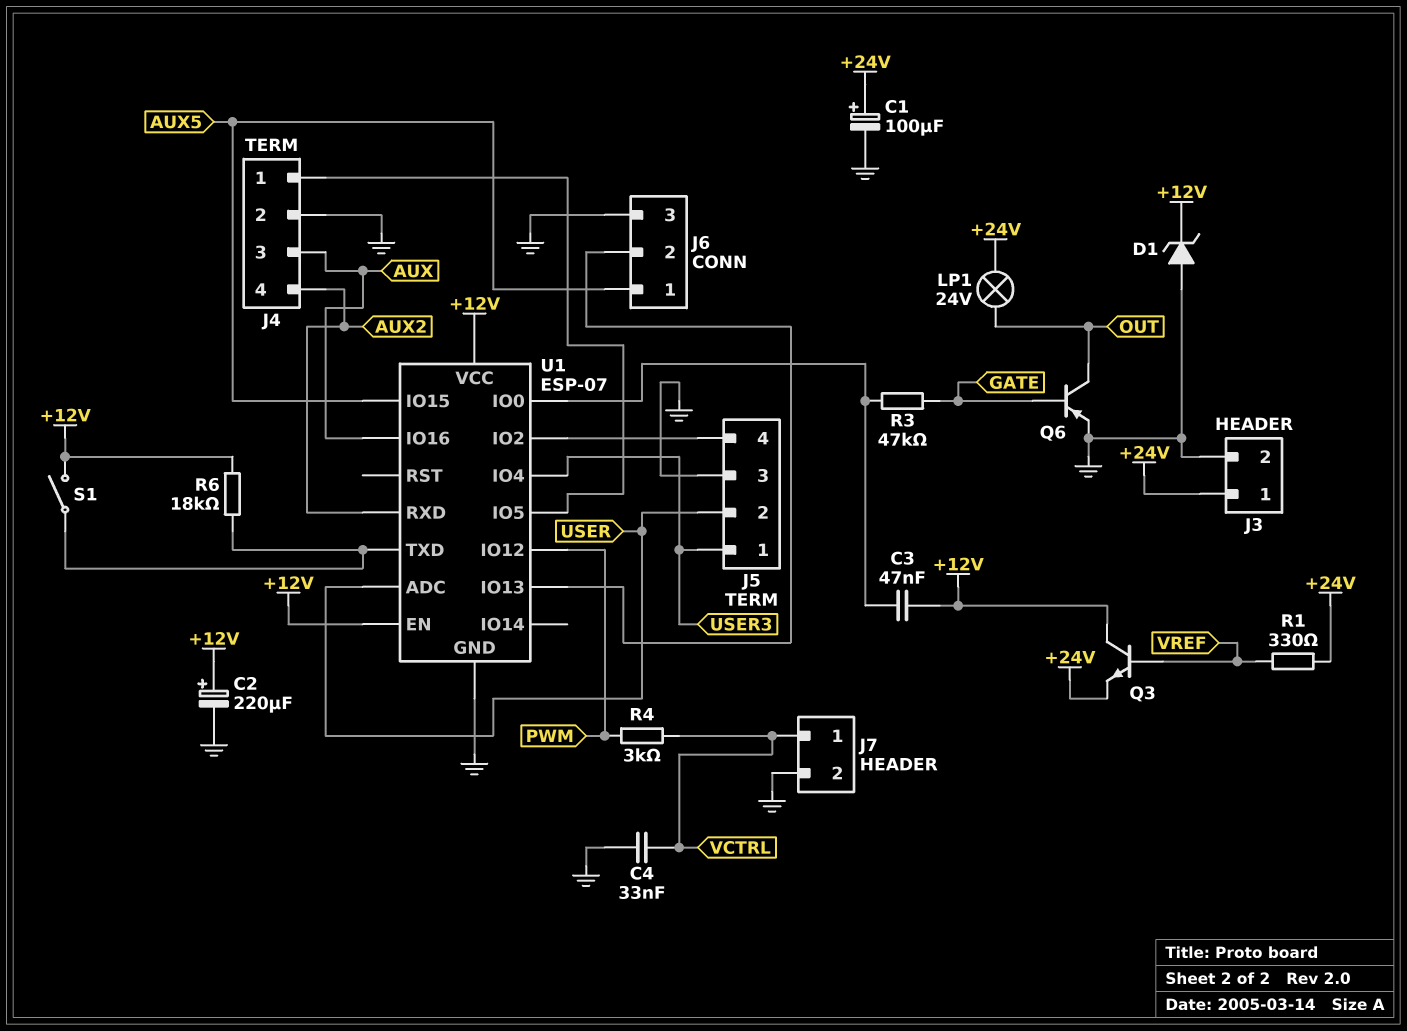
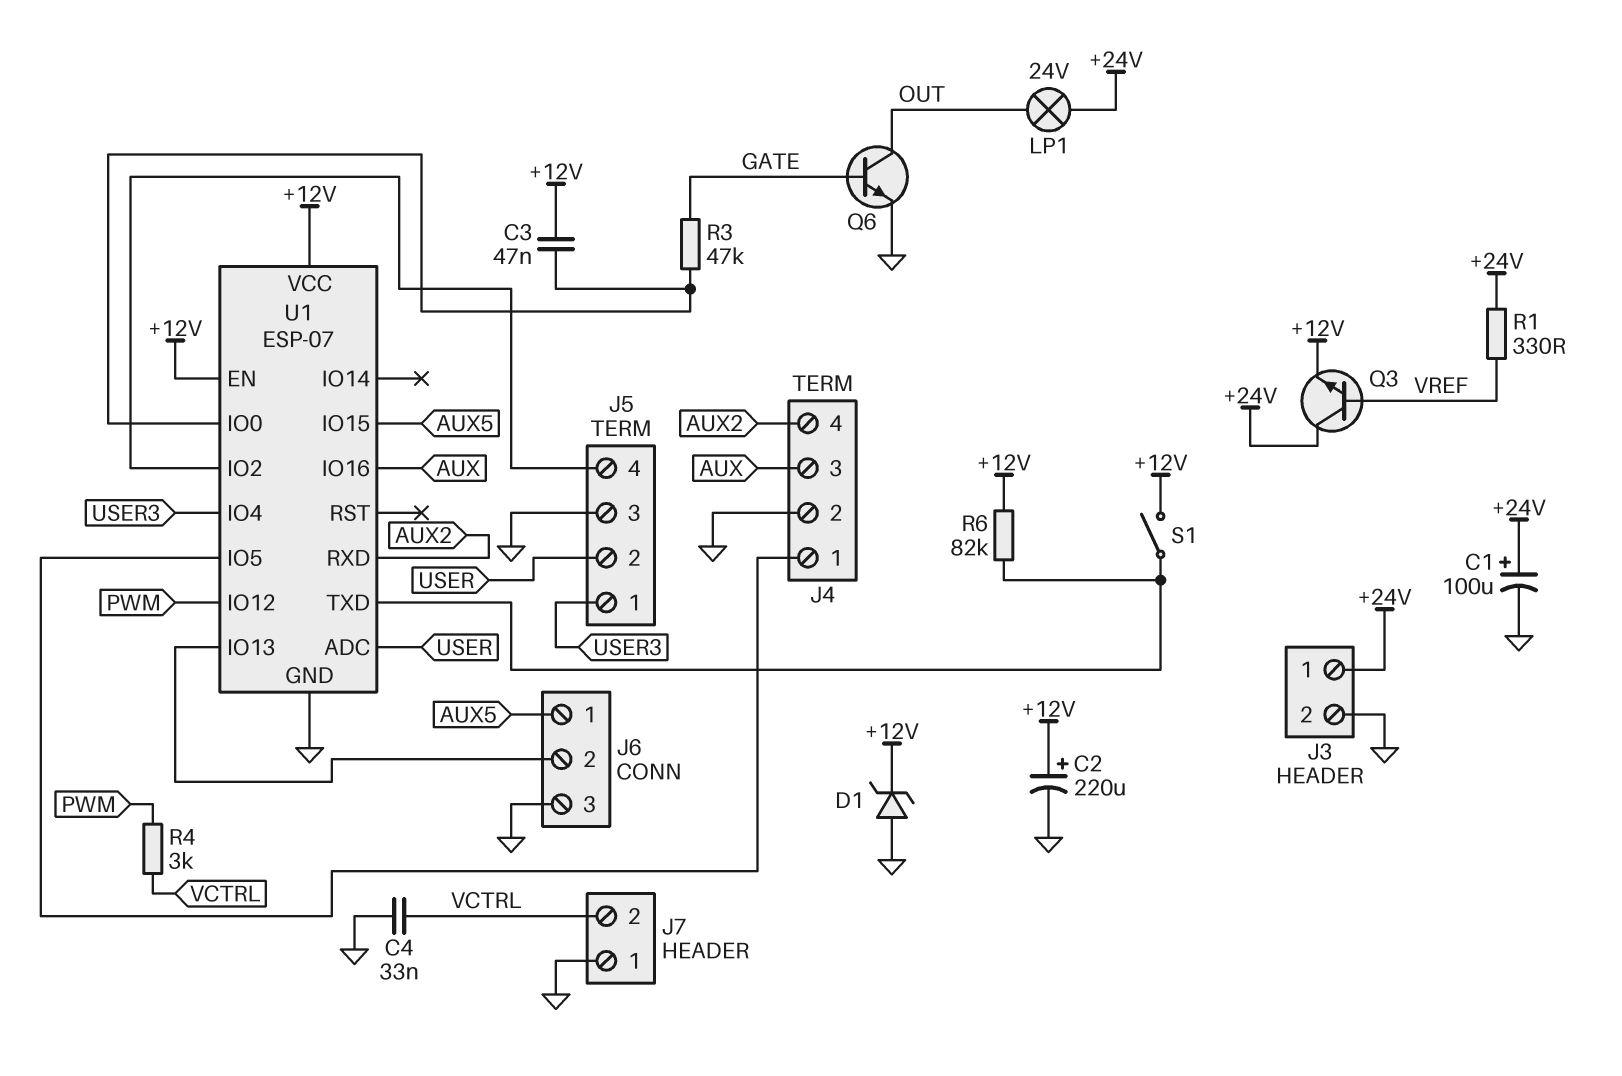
J7 pin 1: VCTRL -> GND
J7 pin 2: GND -> VCTRL
Q3: NPN (B VREF, C +12V, E +24V) -> NPN (B VREF, C +24V, E +12V)
Q6: PNP (B GATE, C OUT, E GND) -> NPN (B GATE, C OUT, E GND)
R6: 18k (+12V, U1/TXD) -> 82k (+12V, U1/TXD)

